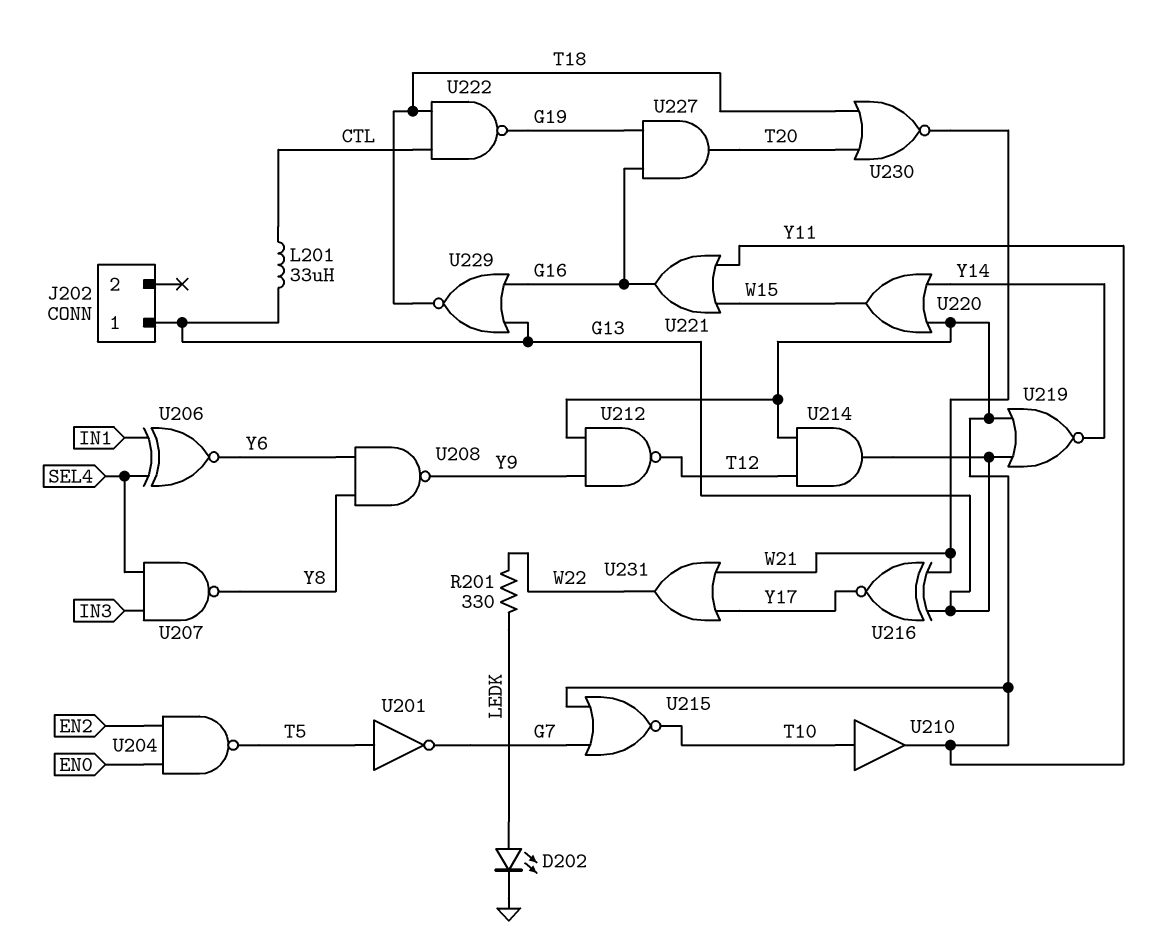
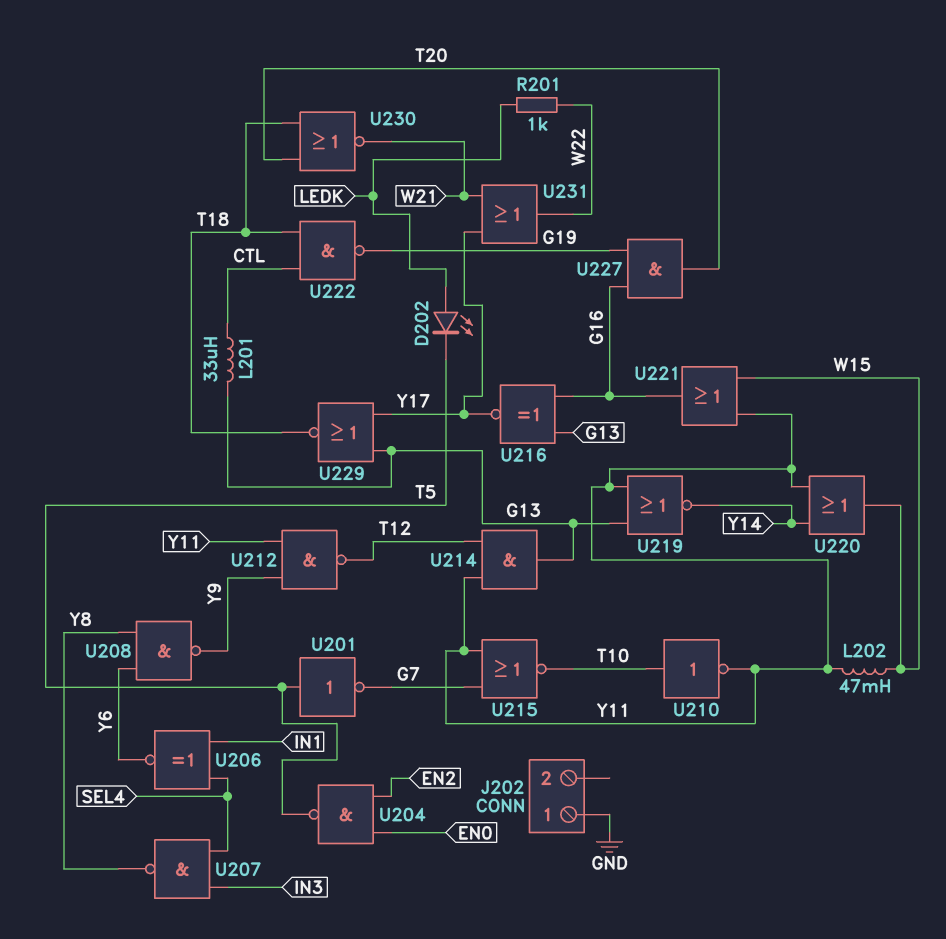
D202: LED (A LEDK, K GND) -> LED (A LEDK, K T5)
J202 pin 1: G13 -> GND
L202: none -> 47mH (W15, Y11)
R201: 330 (LEDK, W22) -> 1k (LEDK, W22)
U210: buffer (in T10, out Y11) -> NOT (in T10, out Y11)
U216: XNOR (in G13, in W21, out Y17) -> XNOR (in G13, in G16, out Y17)
U229: NOR (in G13, in G16, out T18) -> NOR (in G13, in Y17, out T18)

